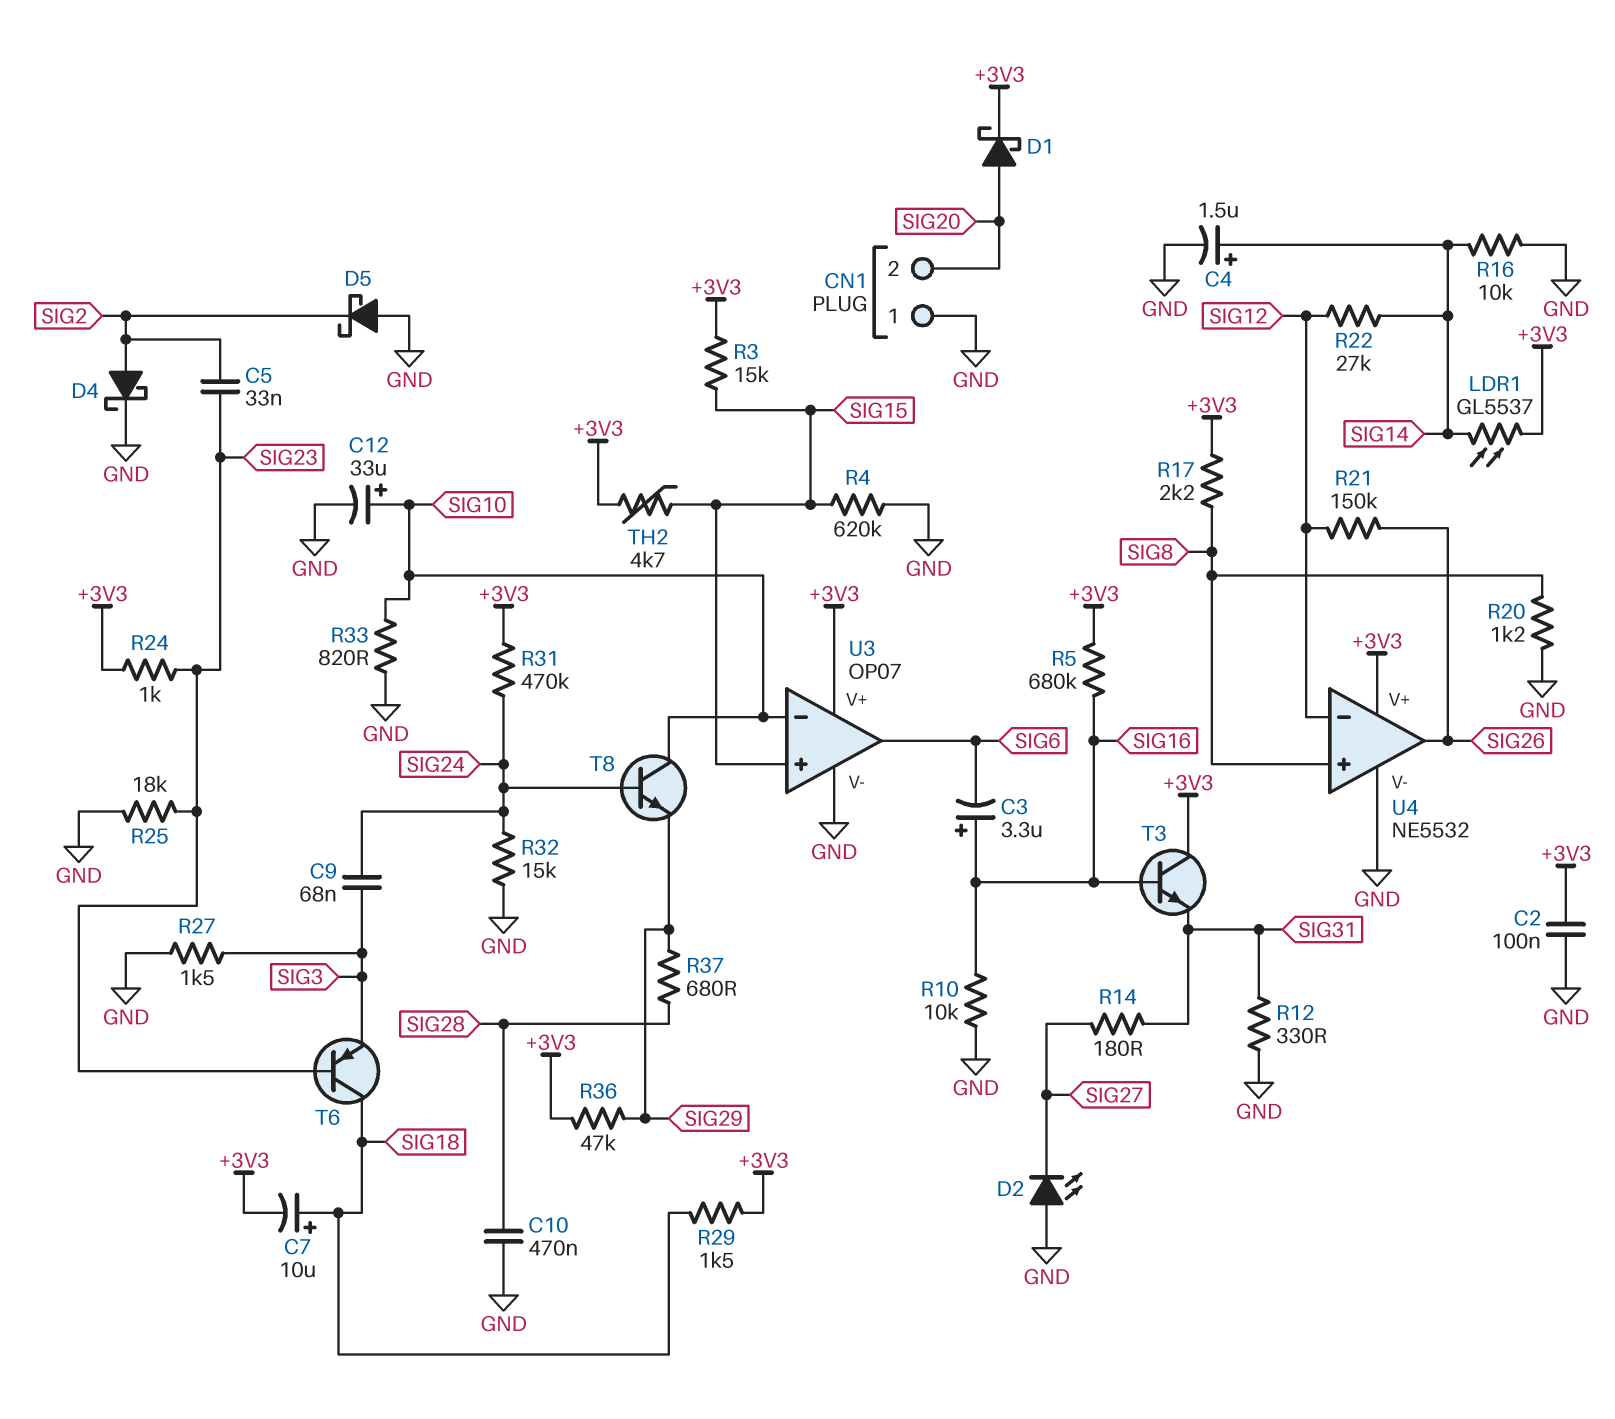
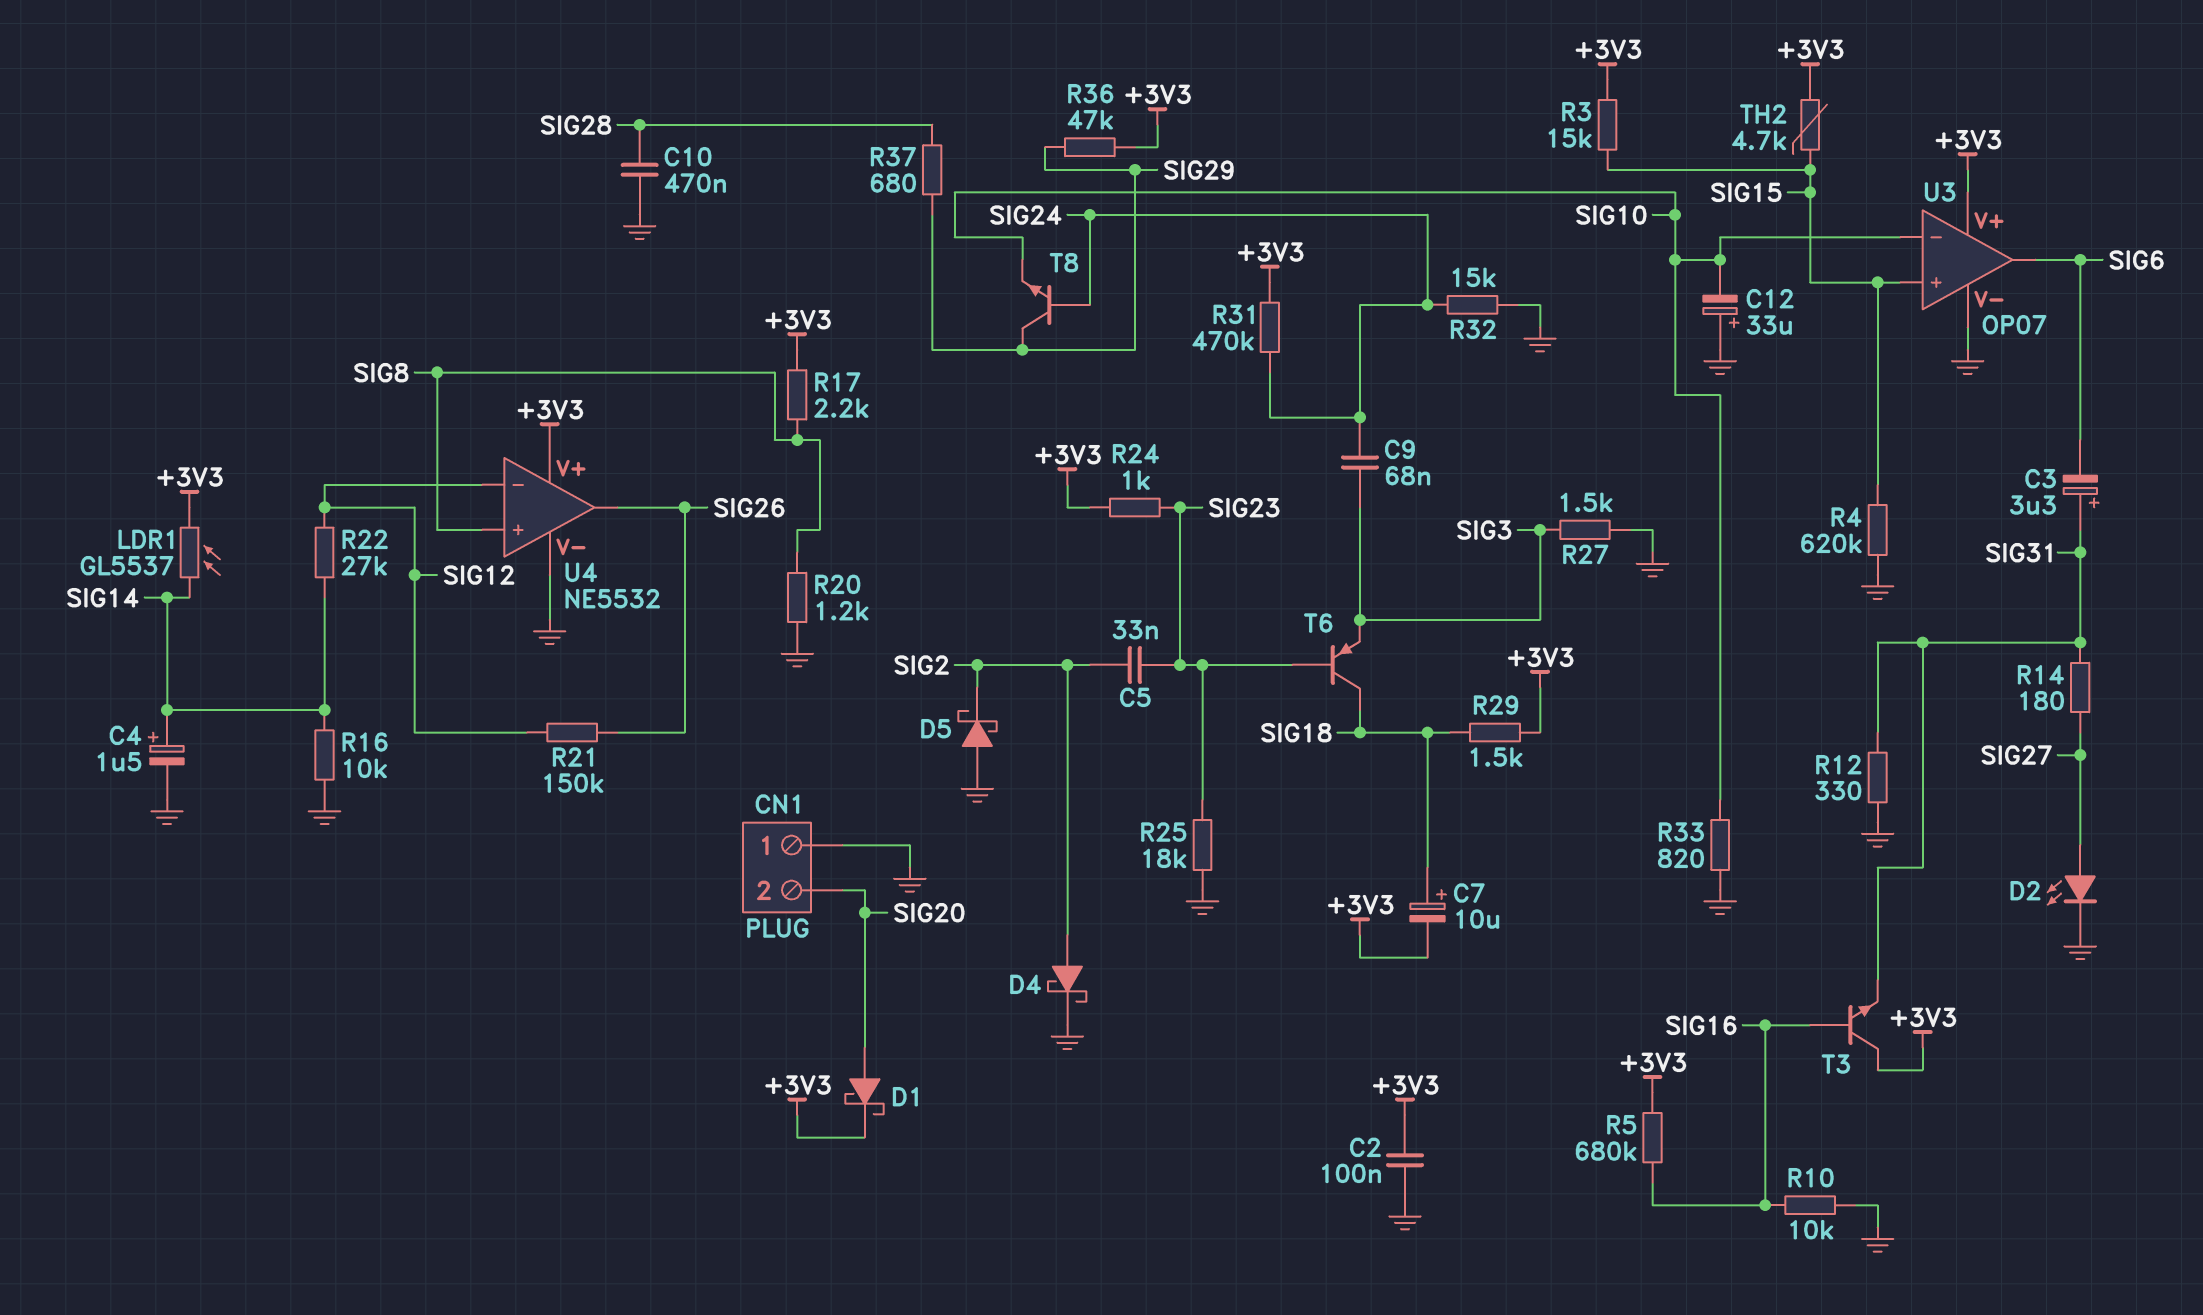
C3: 3.3uF (plus SIG16, minus SIG6) -> 3.3uF (plus SIG31, minus SIG6)
C12: 33uF (plus SIG10, minus GND) -> 33uF (plus GND, minus SIG10)
D2: LED (A GND, K SIG27) -> LED (A SIG27, K GND)
T8: NPN (B SIG24, C SIG10, E SIG29) -> NPN (B SIG24, C SIG29, E SIG10)

